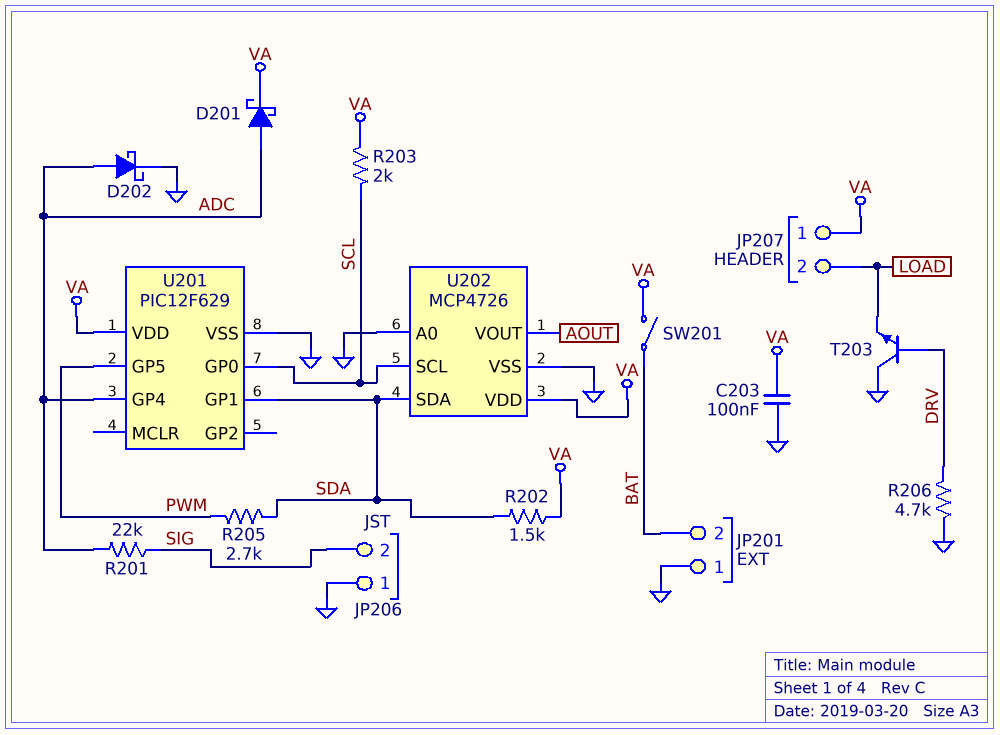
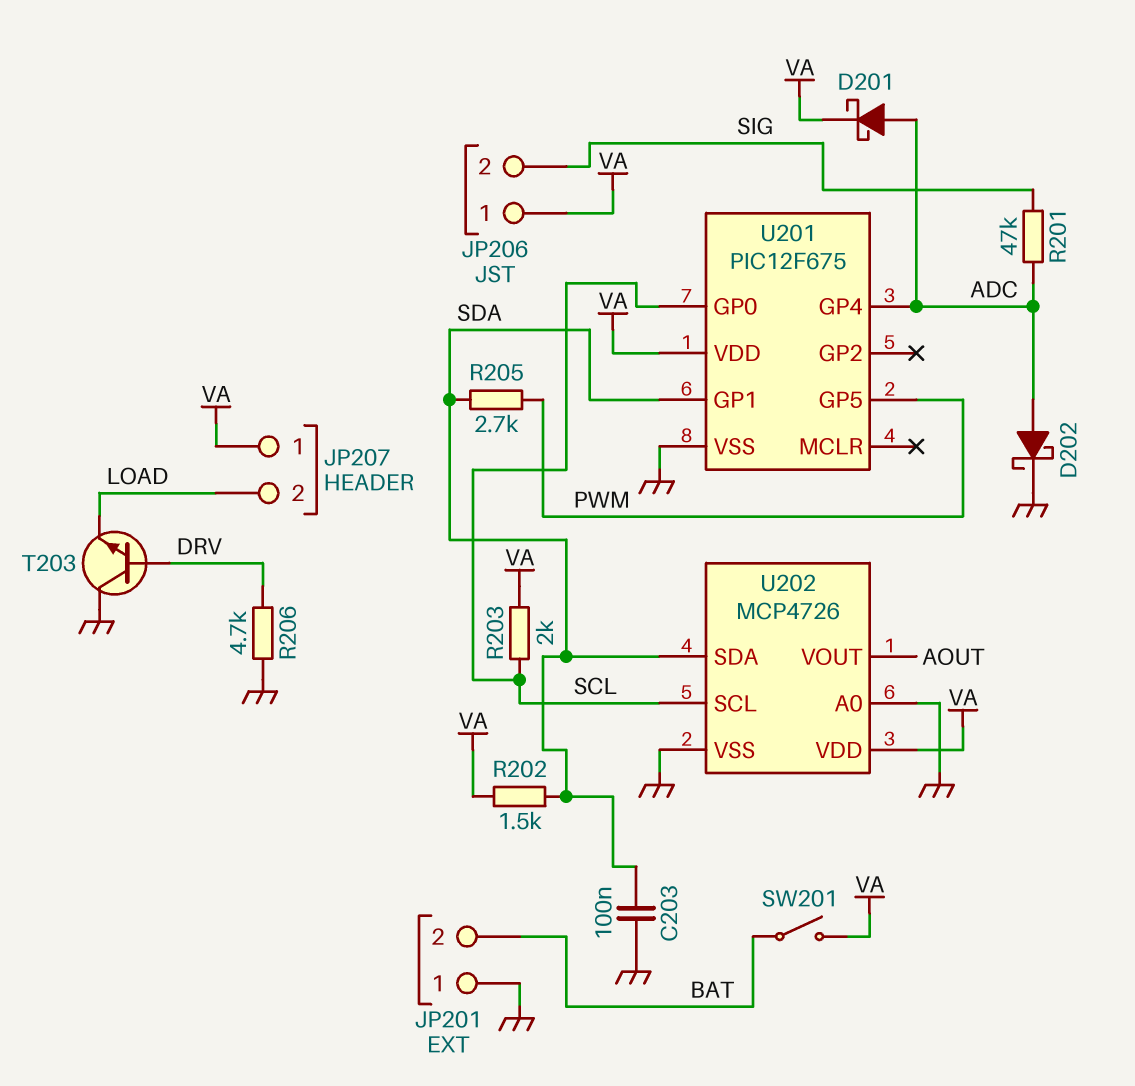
C203: 100nF (GND, VA) -> 100nF (GND, SDA)
JP206 pin 1: GND -> VA
R201: 22k (ADC, SIG) -> 47k (ADC, SIG)
U201: PIC12F629 -> PIC12F675

